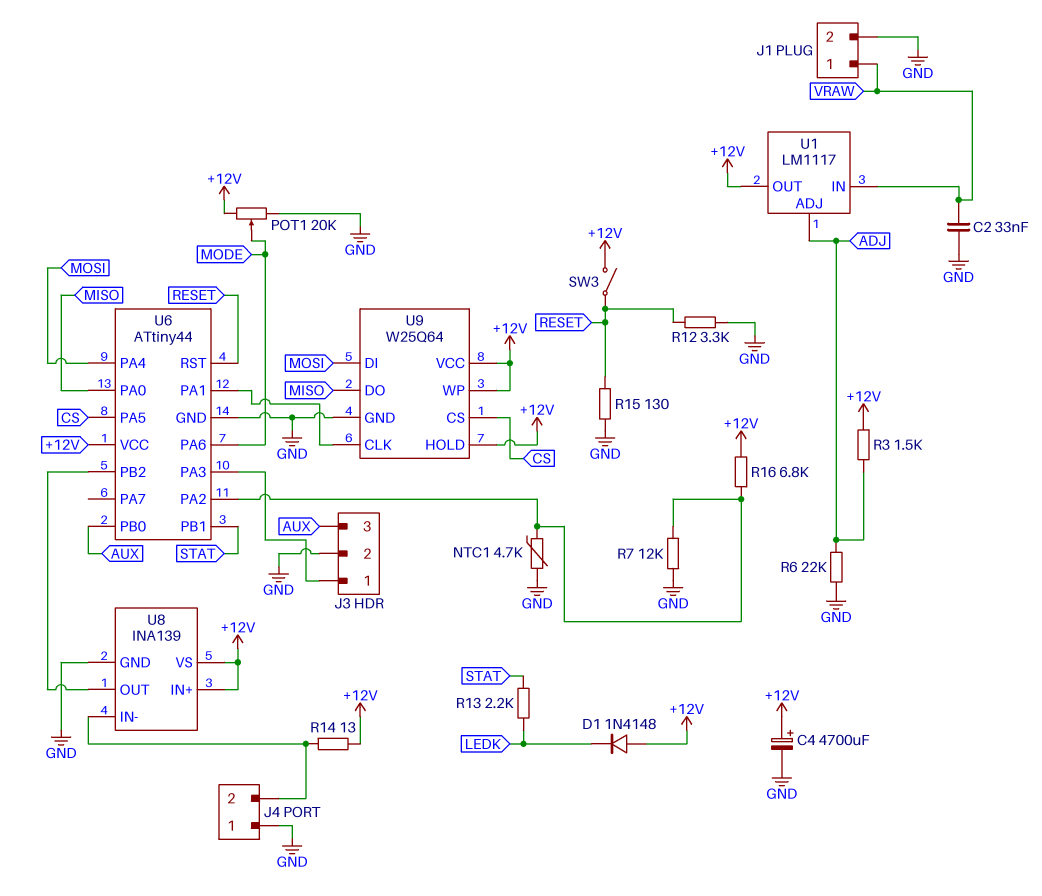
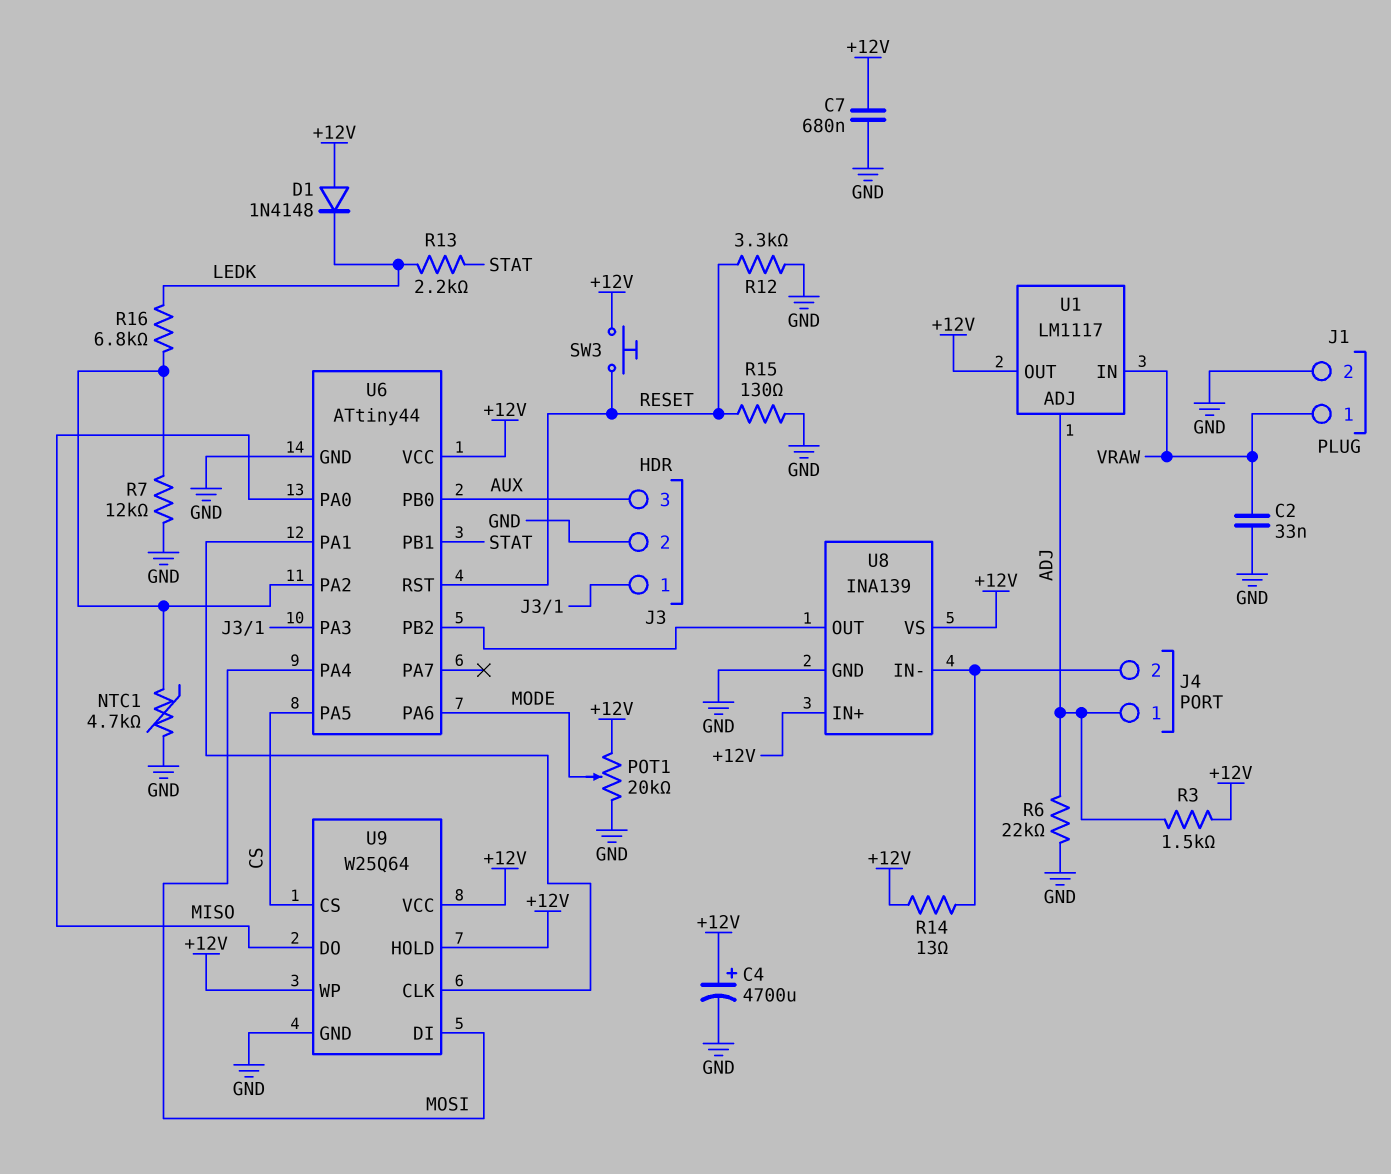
C7: none -> 680nF (+12V, GND)
J4 pin 1: GND -> ADJ
R16: 6.8k (+12V, U6/PA2) -> 6.8k (LEDK, U6/PA2)
SW3: switch (+12V, RESET) -> button (+12V, RESET)

